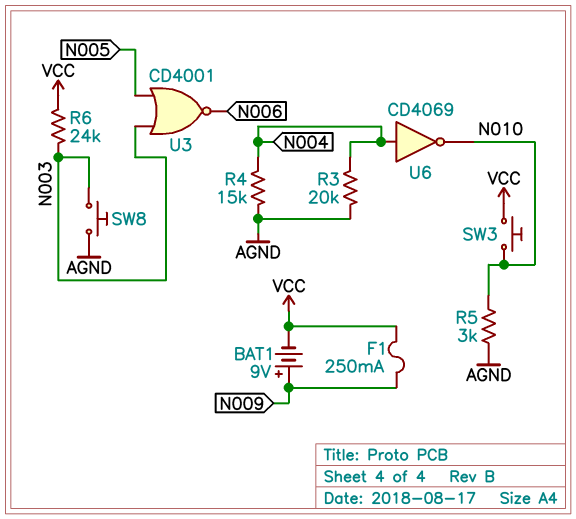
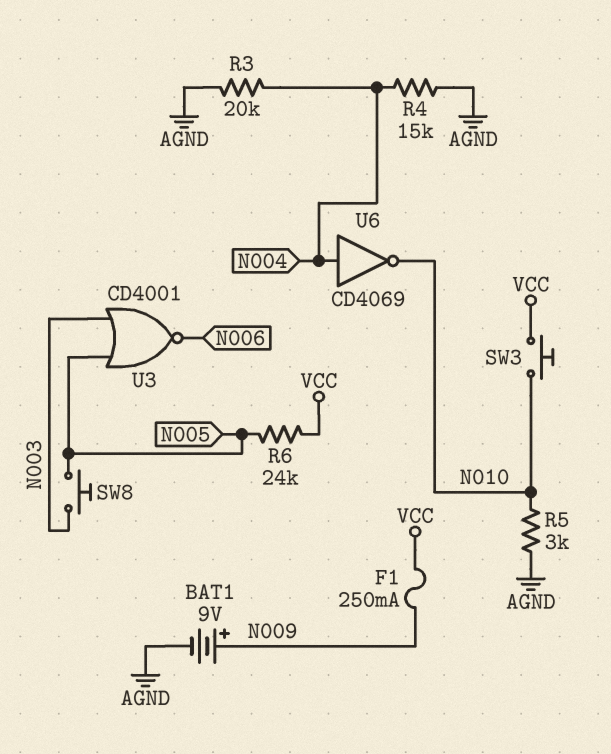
BAT1: 9V (plus N009, minus VCC) -> 9V (plus N009, minus AGND)
R6: 24k (N003, VCC) -> 24k (N005, VCC)
SW8: button (AGND, N003) -> button (N003, N005)

